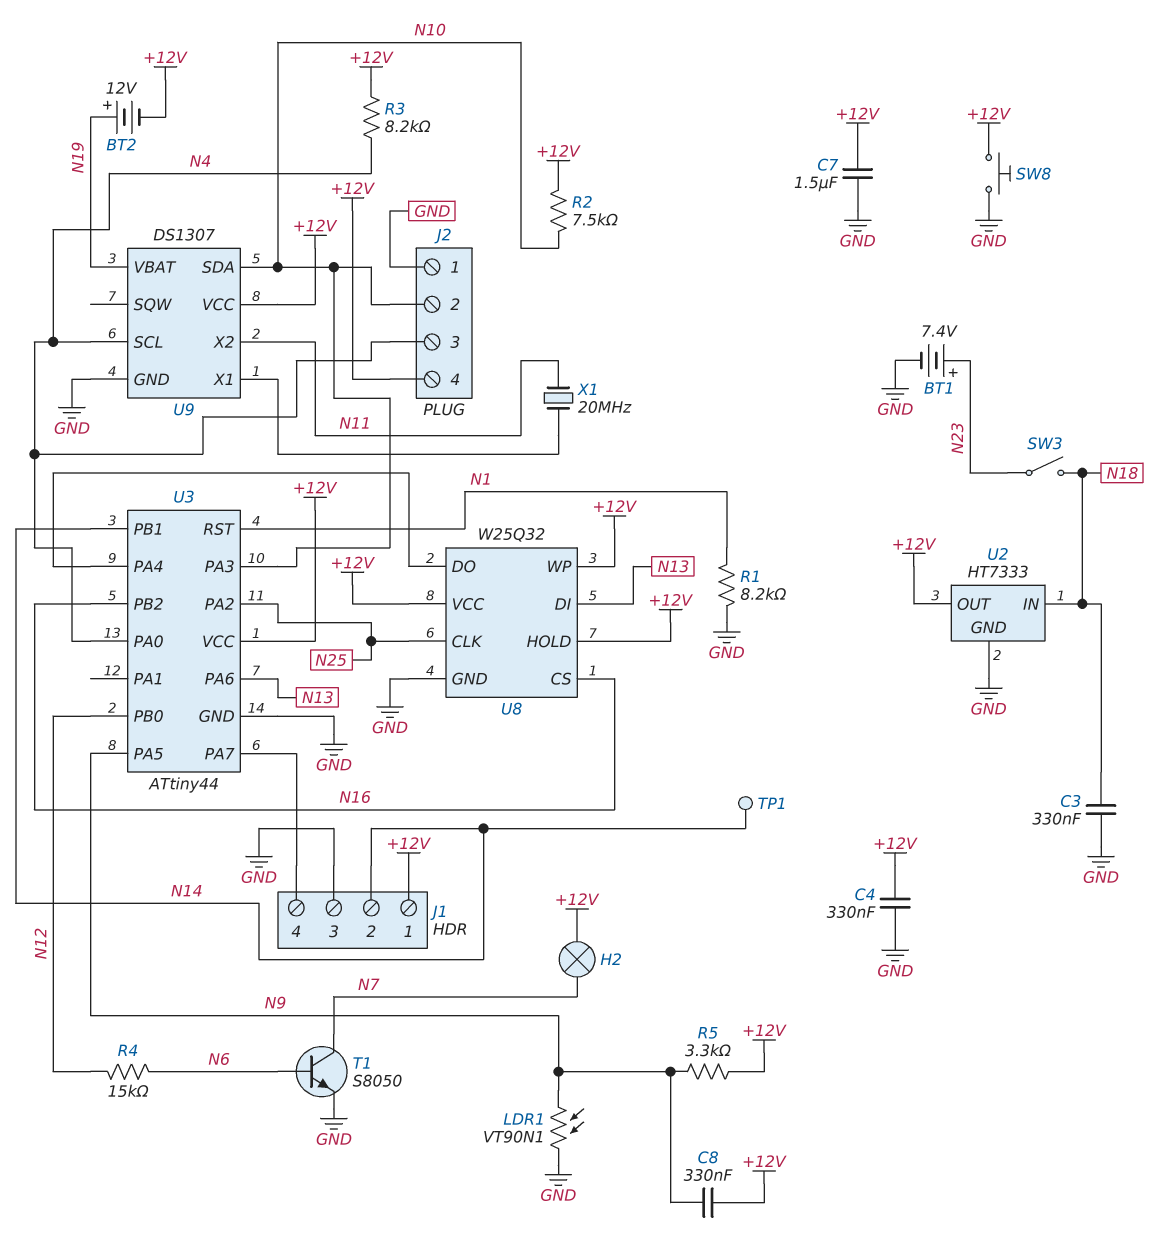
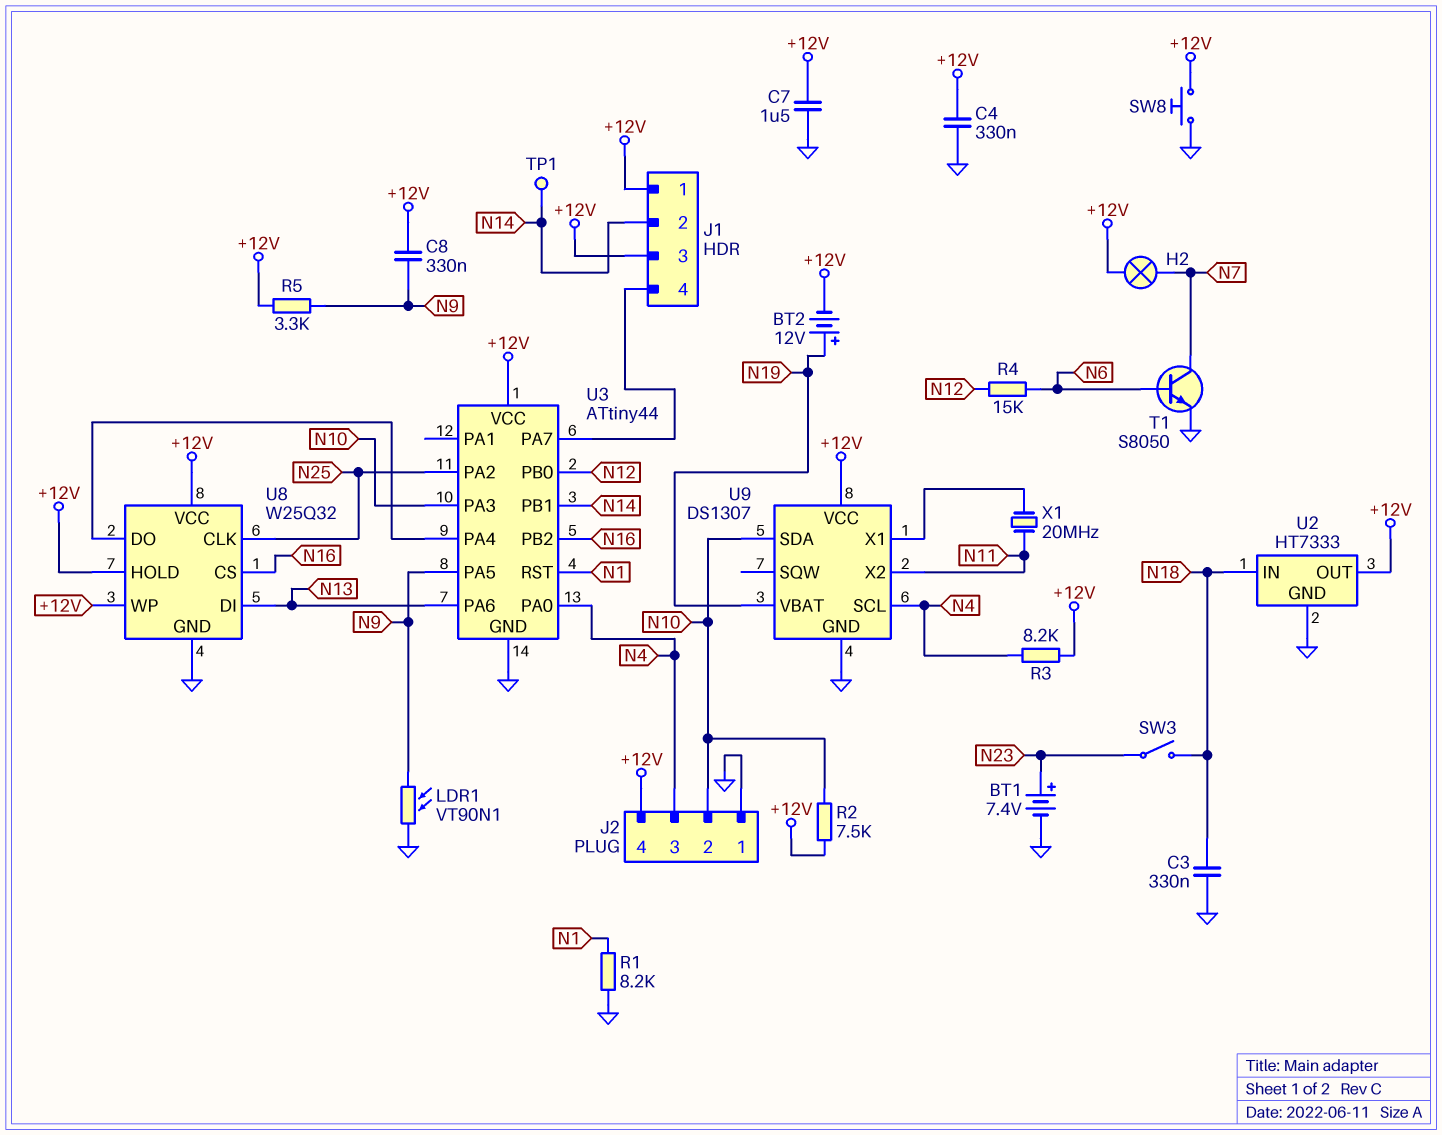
J1 pin 3: GND -> +12V

